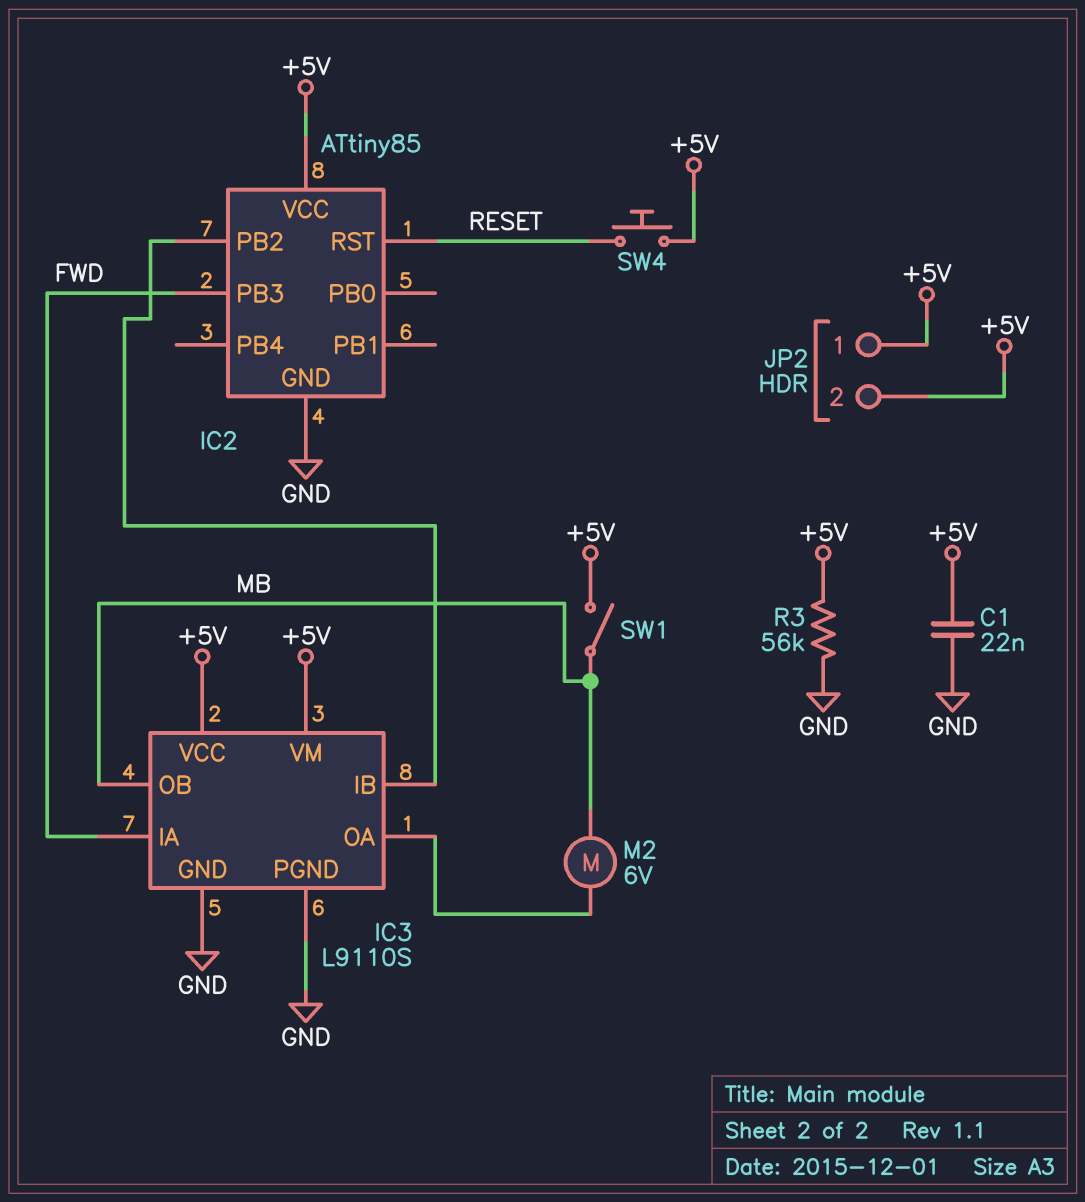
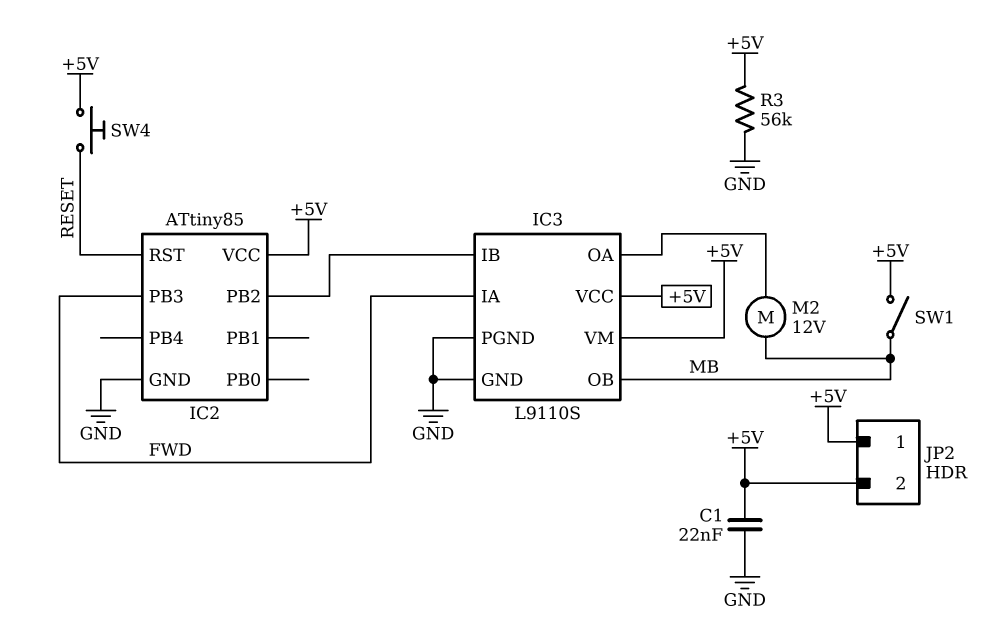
M2: motor 6V (IC3/OA, MB) -> motor 12V (IC3/OA, MB)

